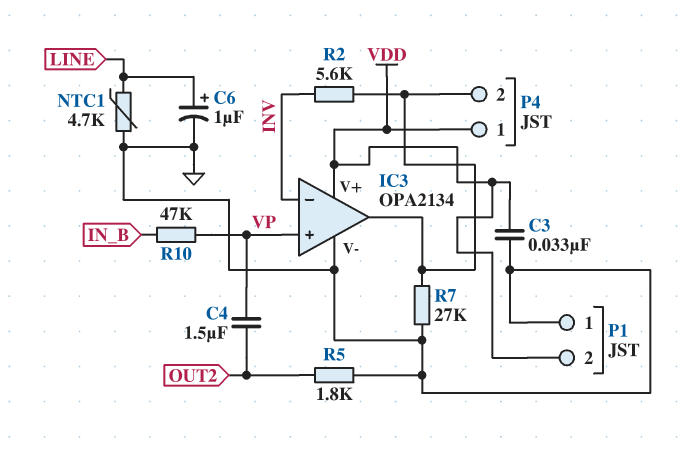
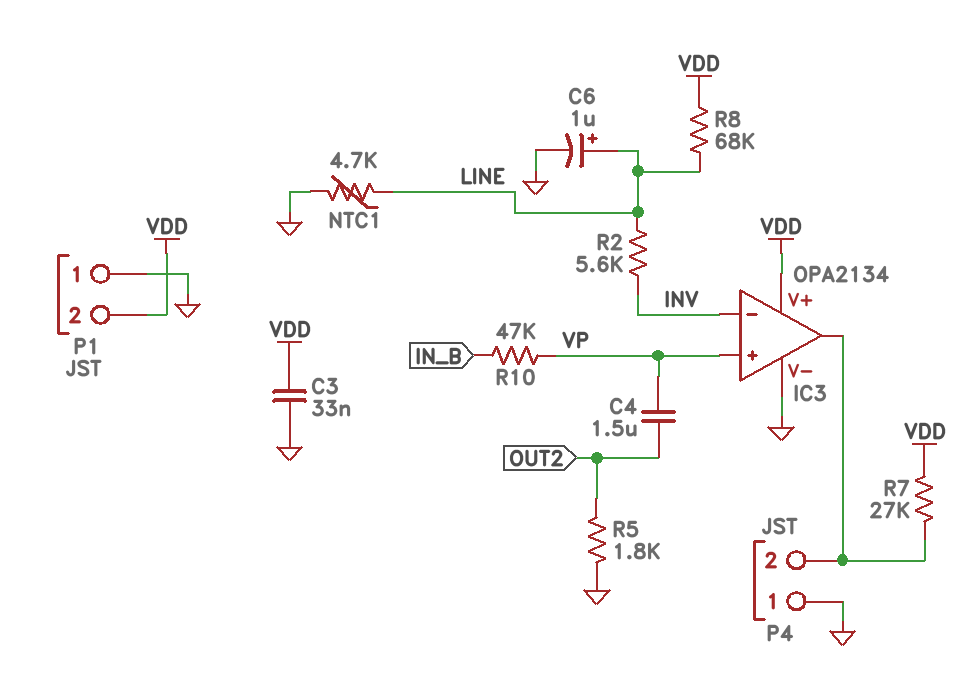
P4 pin 1: VDD -> GND
R2: 5.6k (IC3/out, INV) -> 5.6k (INV, LINE)
R7: 27k (GND, IC3/out) -> 27k (IC3/out, VDD)
R8: none -> 68k (LINE, VDD)

